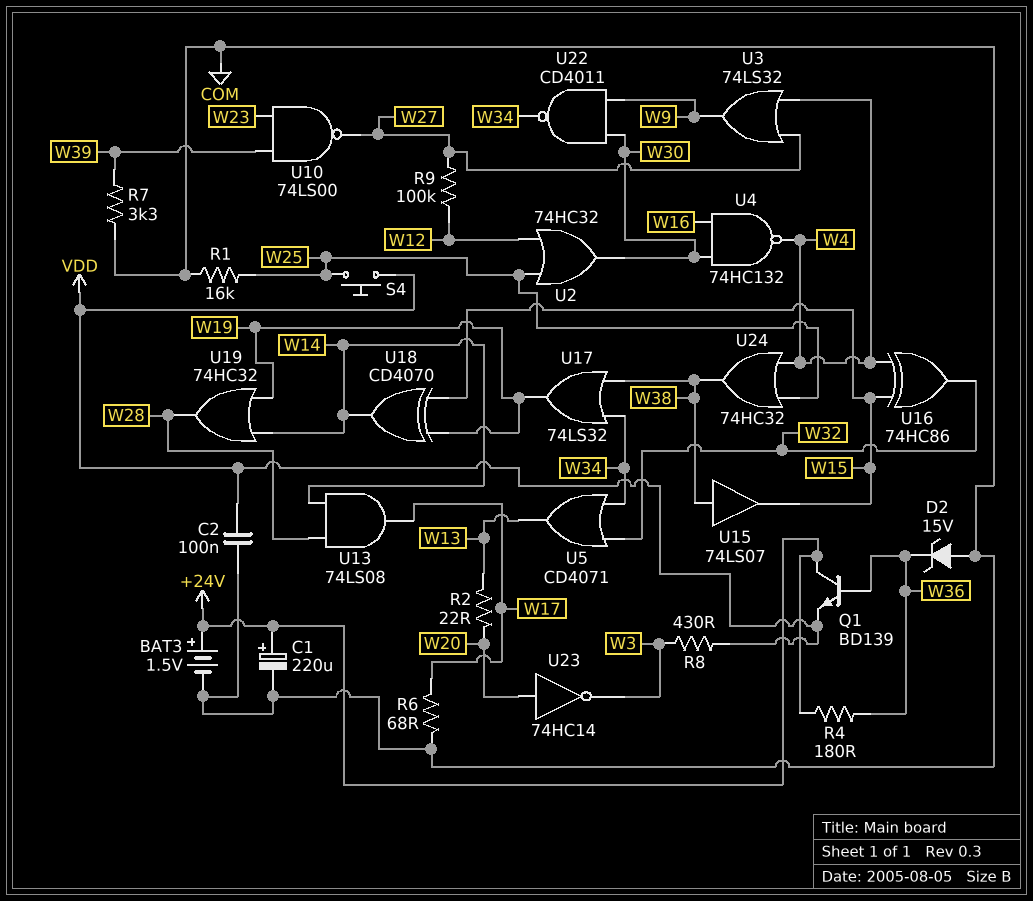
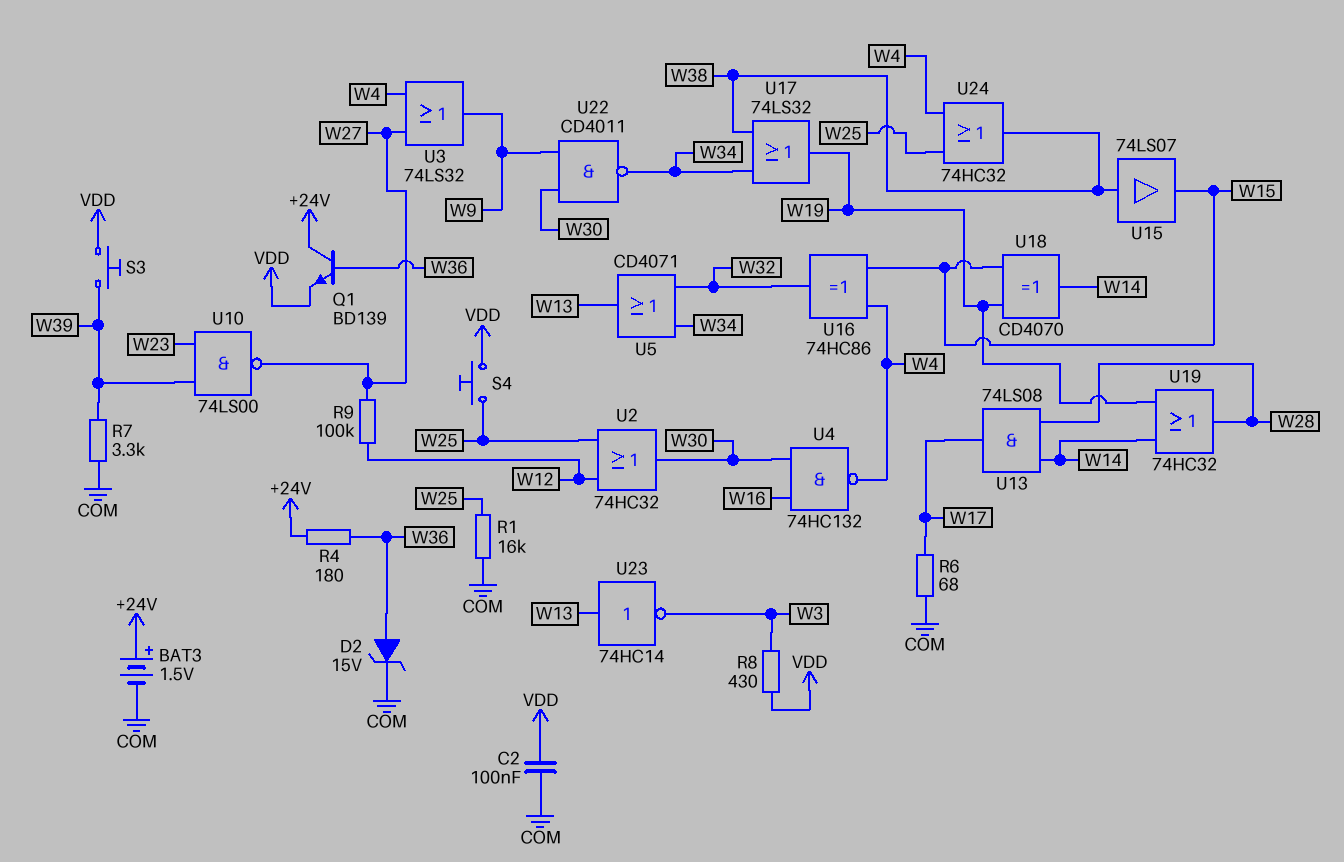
C1: 220uF (plus +24V, minus COM) -> none
D2: zener 15V (A COM, K W36) -> zener 15V (A W36, K COM)
R2: 22 (W13, W20) -> none
S3: none -> button (VDD, W39)
U23: NOT 74HC14 (in W20, out W3) -> NOT 74HC14 (in W13, out W3)

